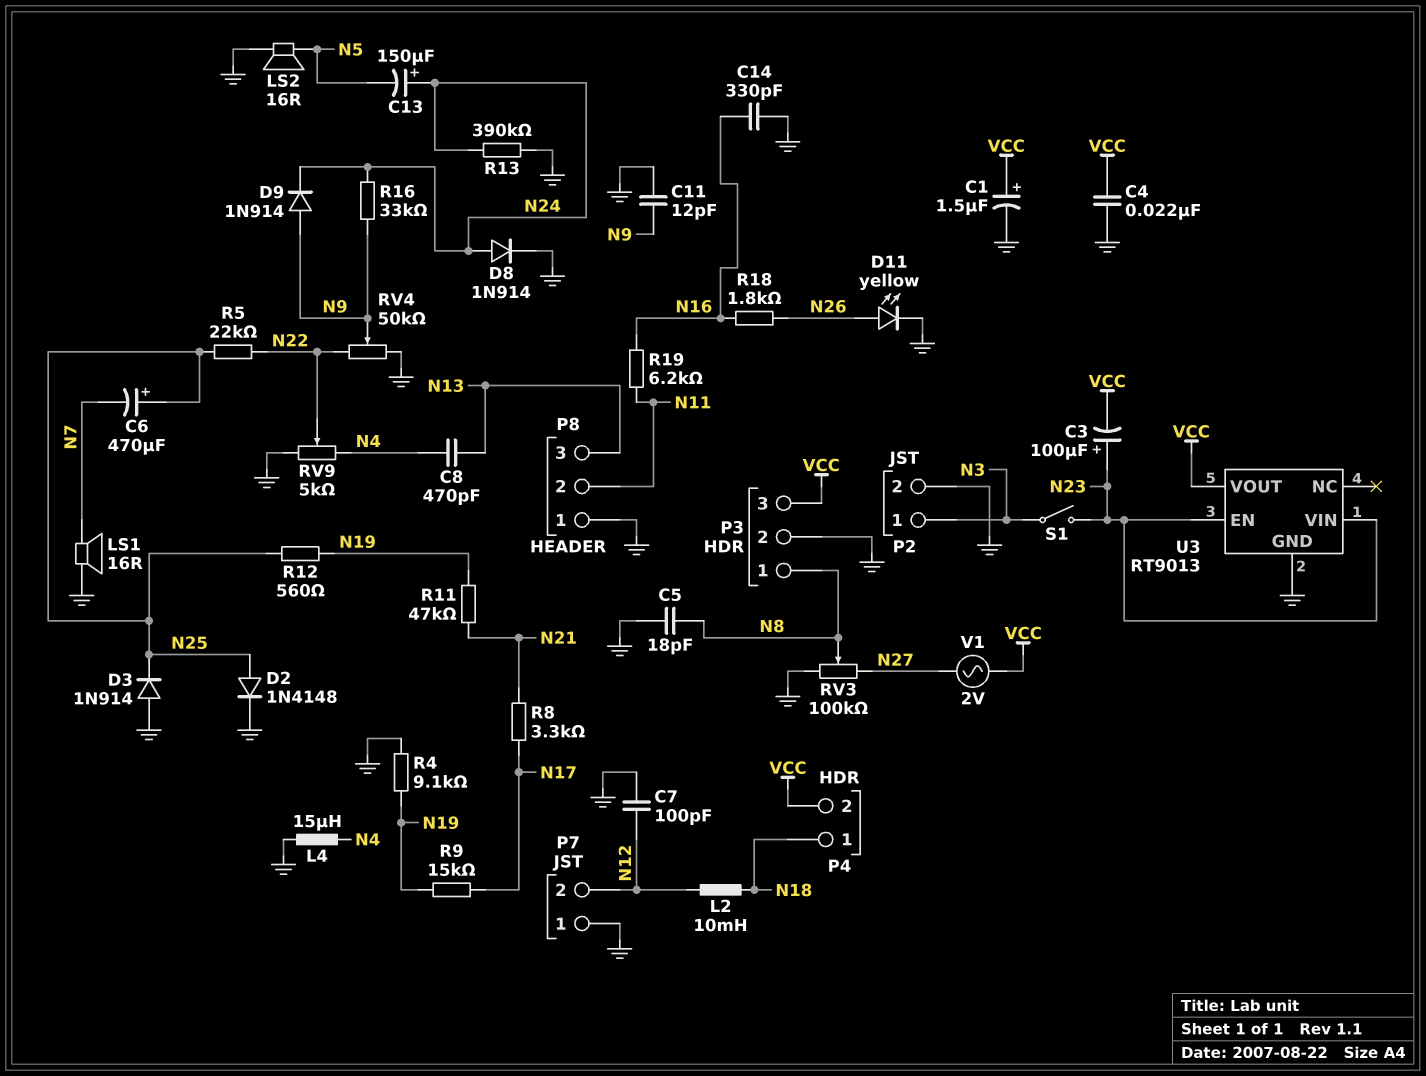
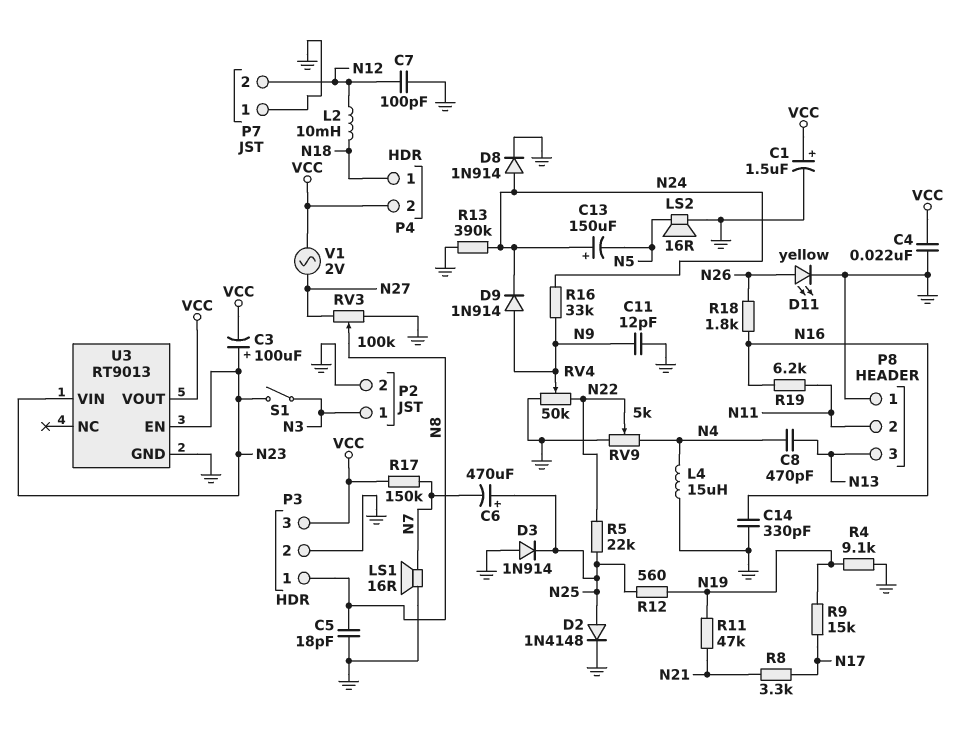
R17: none -> 150k (N7, VCC)

